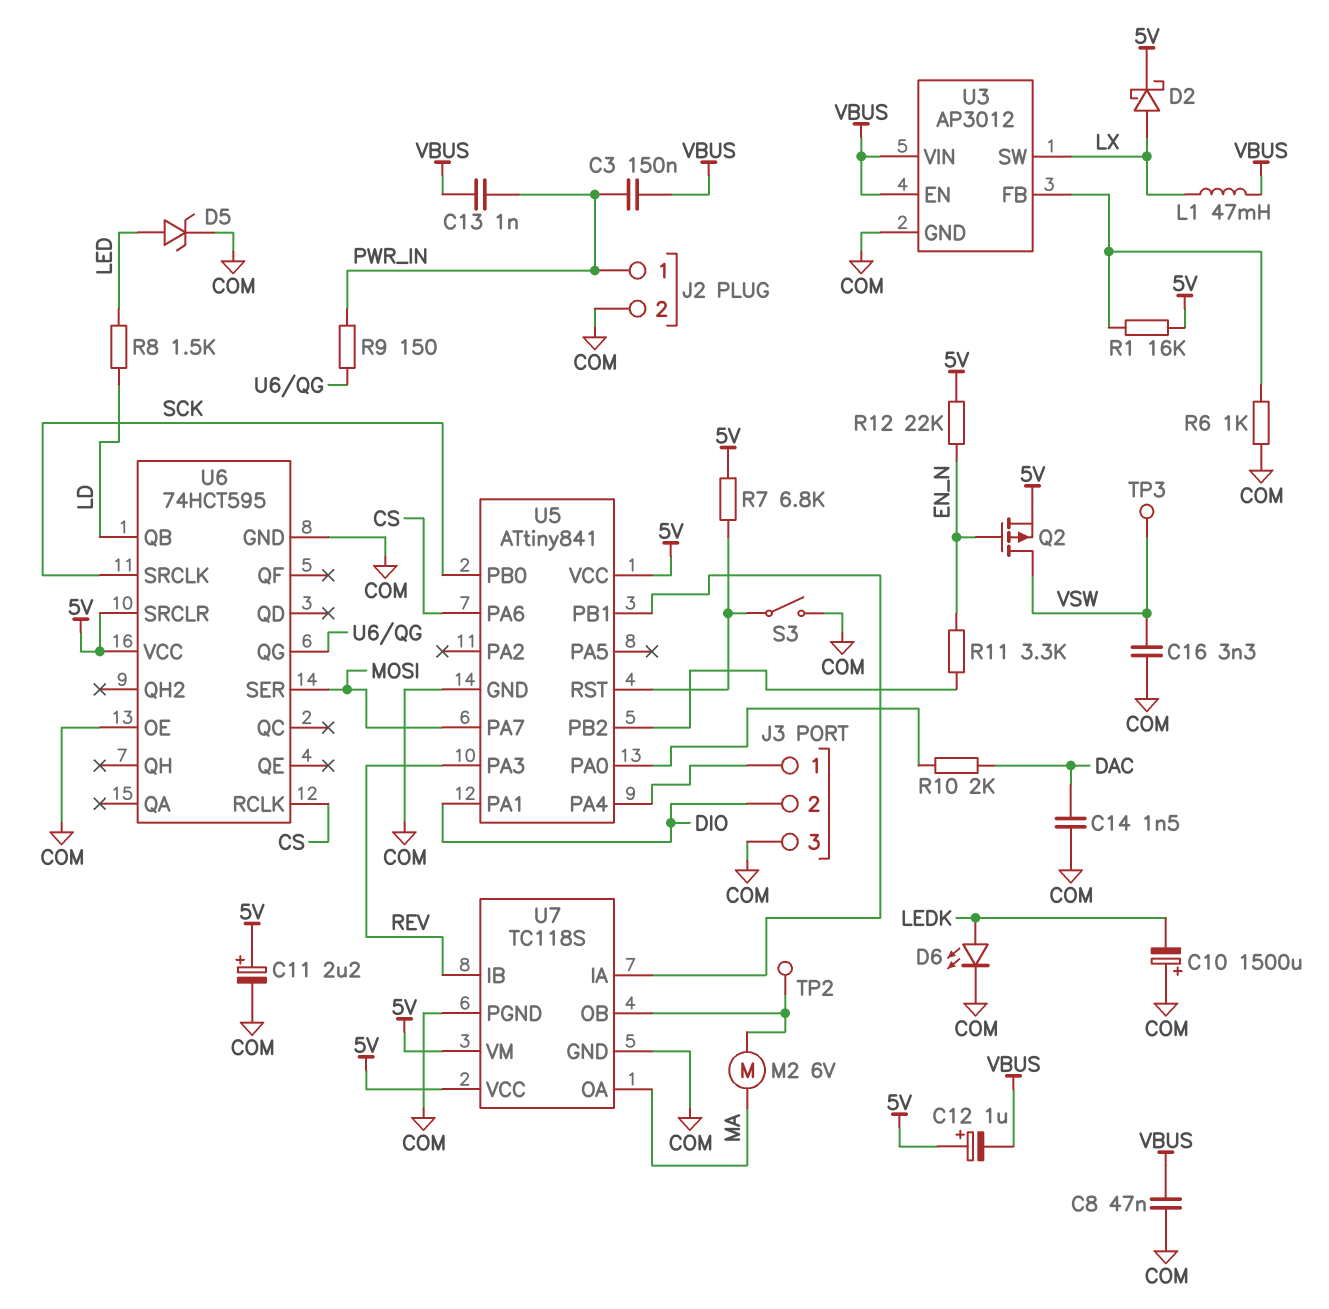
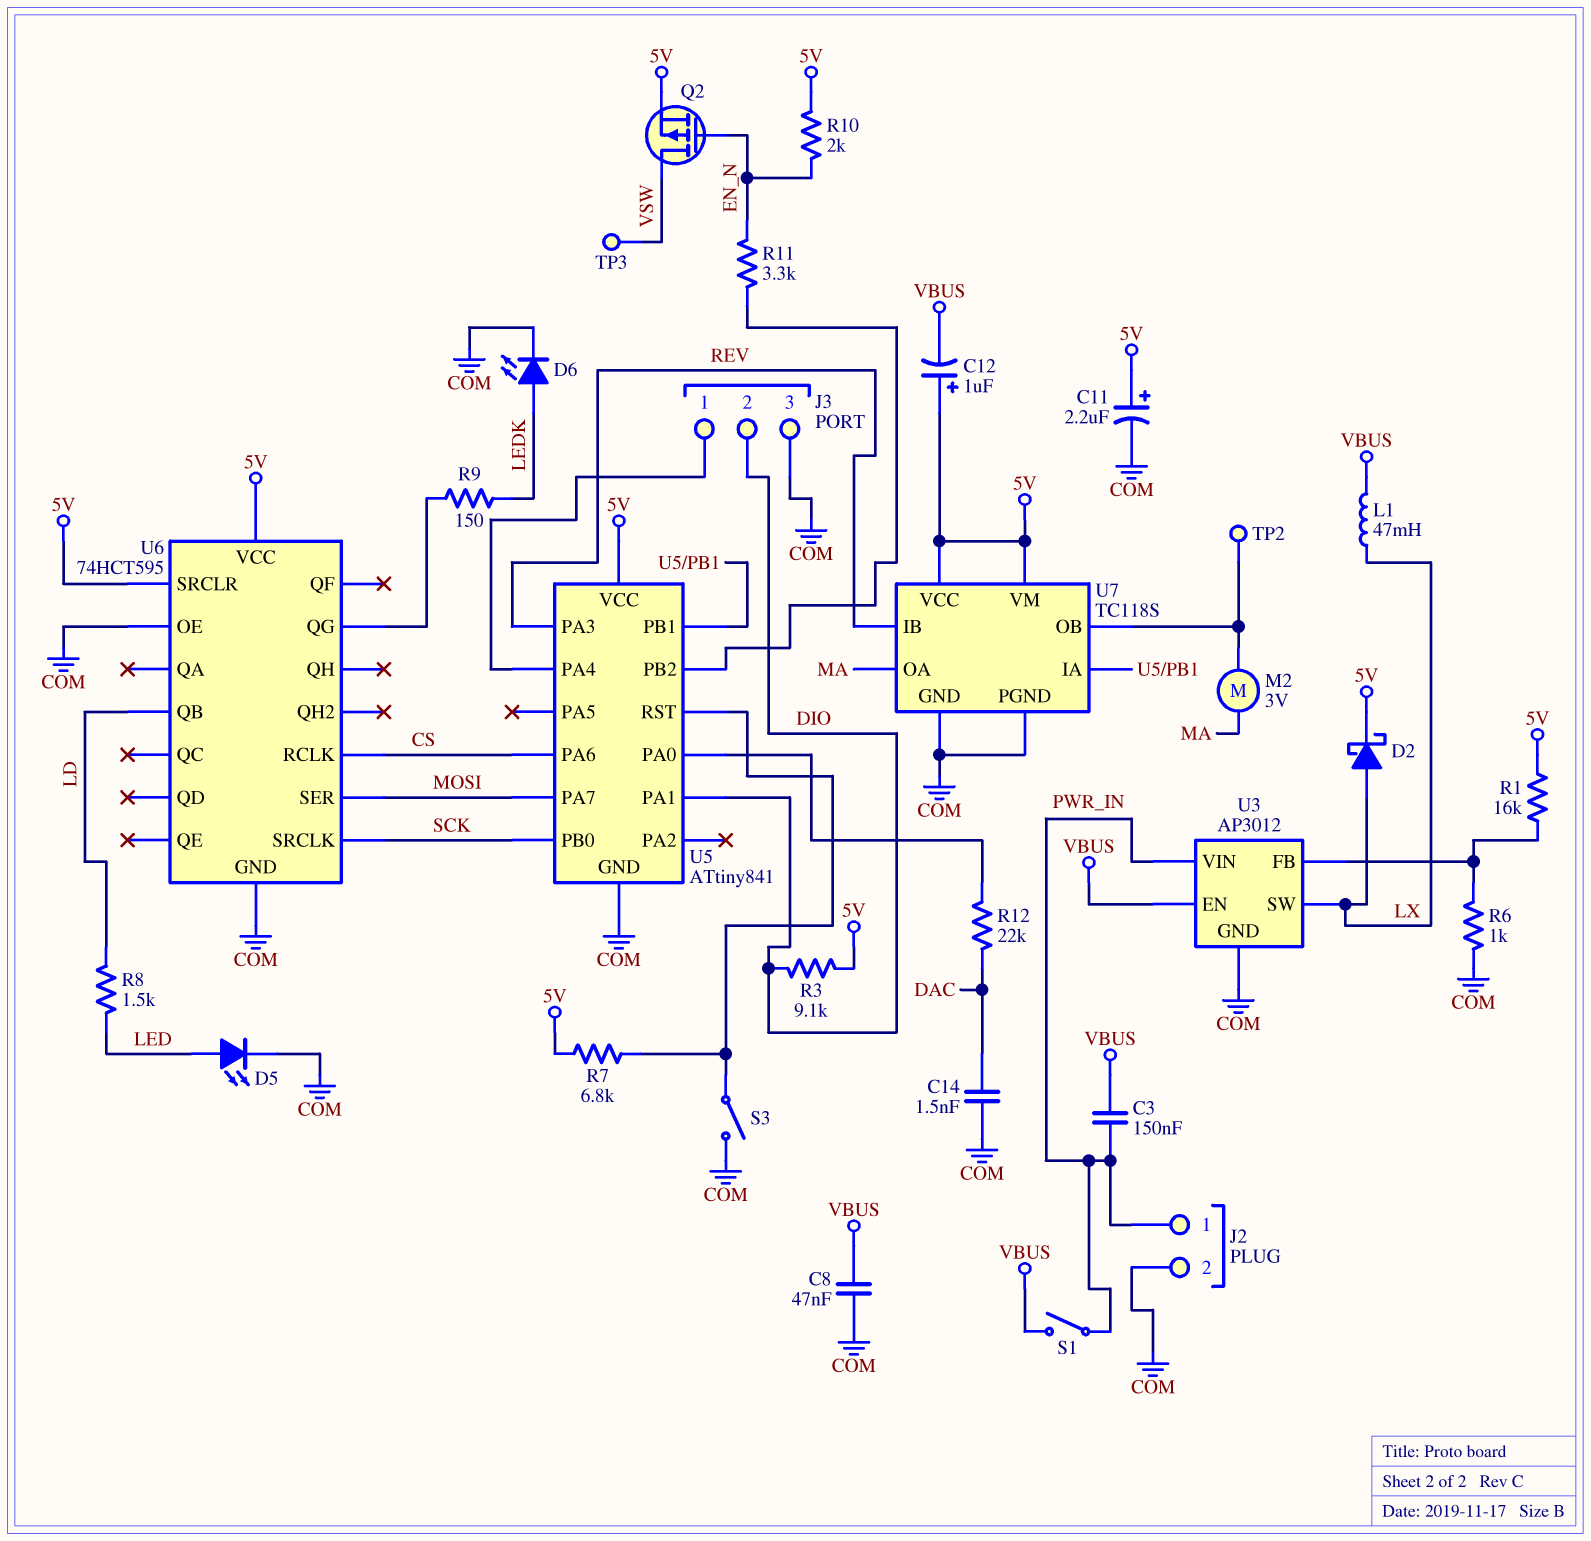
C10: 1500uF (plus COM, minus LEDK) -> none
C13: 1nF (PWR_IN, VBUS) -> none
C16: 3.3nF (COM, VSW) -> none
D5: zener (A LED, K COM) -> LED (A LED, K COM)
M2: motor 6V (MA, U7/OB) -> motor 3V (MA, U7/OB)
R3: none -> 9.1k (5V, DIO)
R9: 150 (PWR_IN, U6/QG) -> 150 (LEDK, U6/QG)
R10: 2k (DAC, U5/PA0) -> 2k (5V, EN_N)
R12: 22k (5V, EN_N) -> 22k (DAC, U5/PA0)
S1: none -> switch (PWR_IN, VBUS)
U3 pin VIN: VBUS -> PWR_IN

